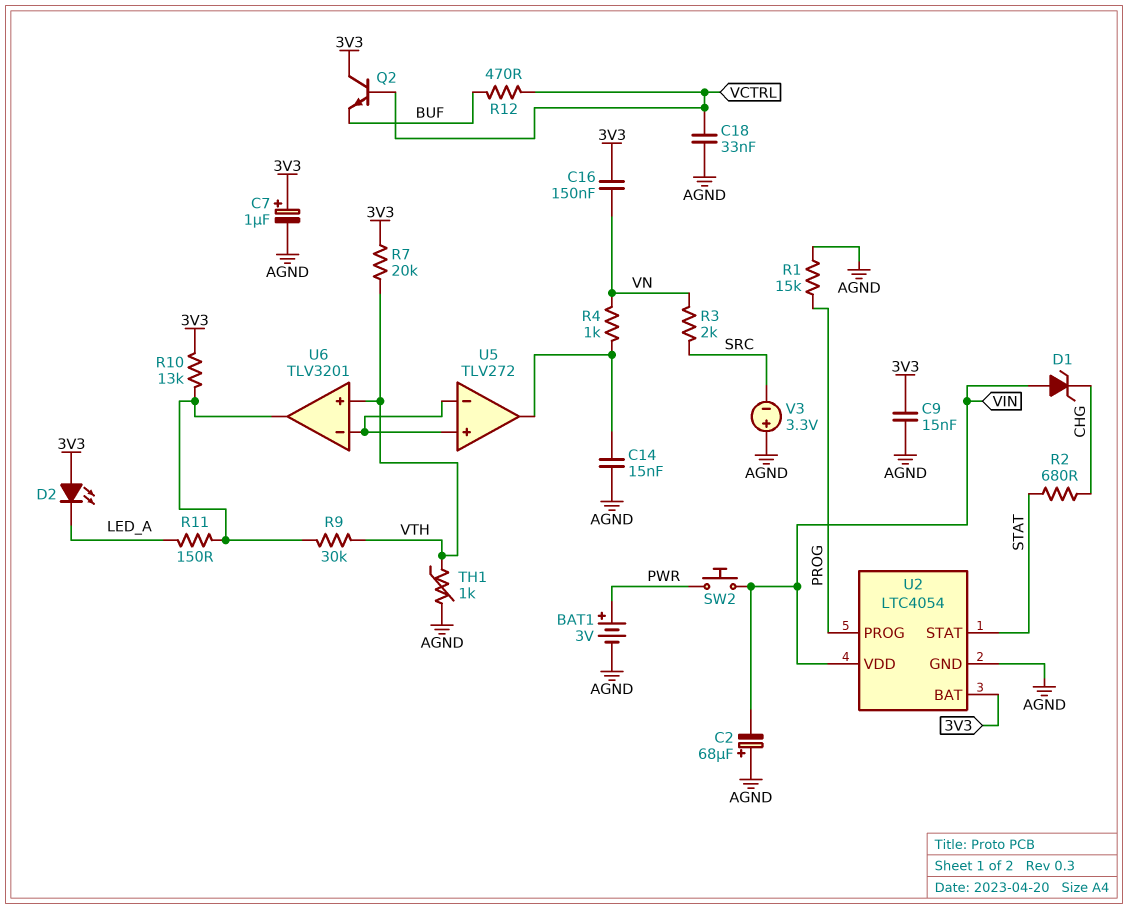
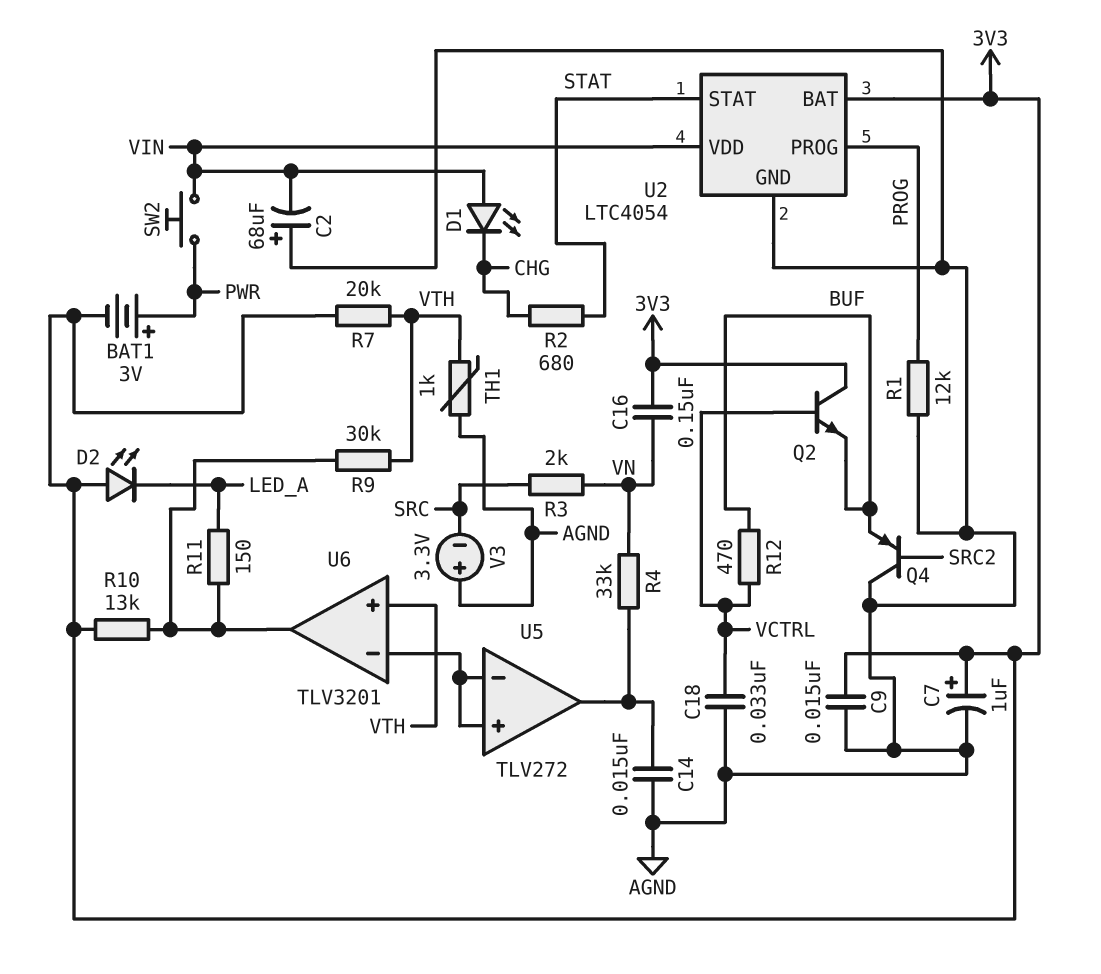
BAT1: 3V (plus PWR, minus AGND) -> 3V (plus PWR, minus 3V3)
D1: zener (A VIN, K CHG) -> LED (A VIN, K CHG)
Q4: none -> PNP (B SRC2, C AGND, E BUF)
R1: 15k (AGND, PROG) -> 12k (AGND, PROG)
R4: 1k (U5/out, VN) -> 33k (U5/out, VN)

